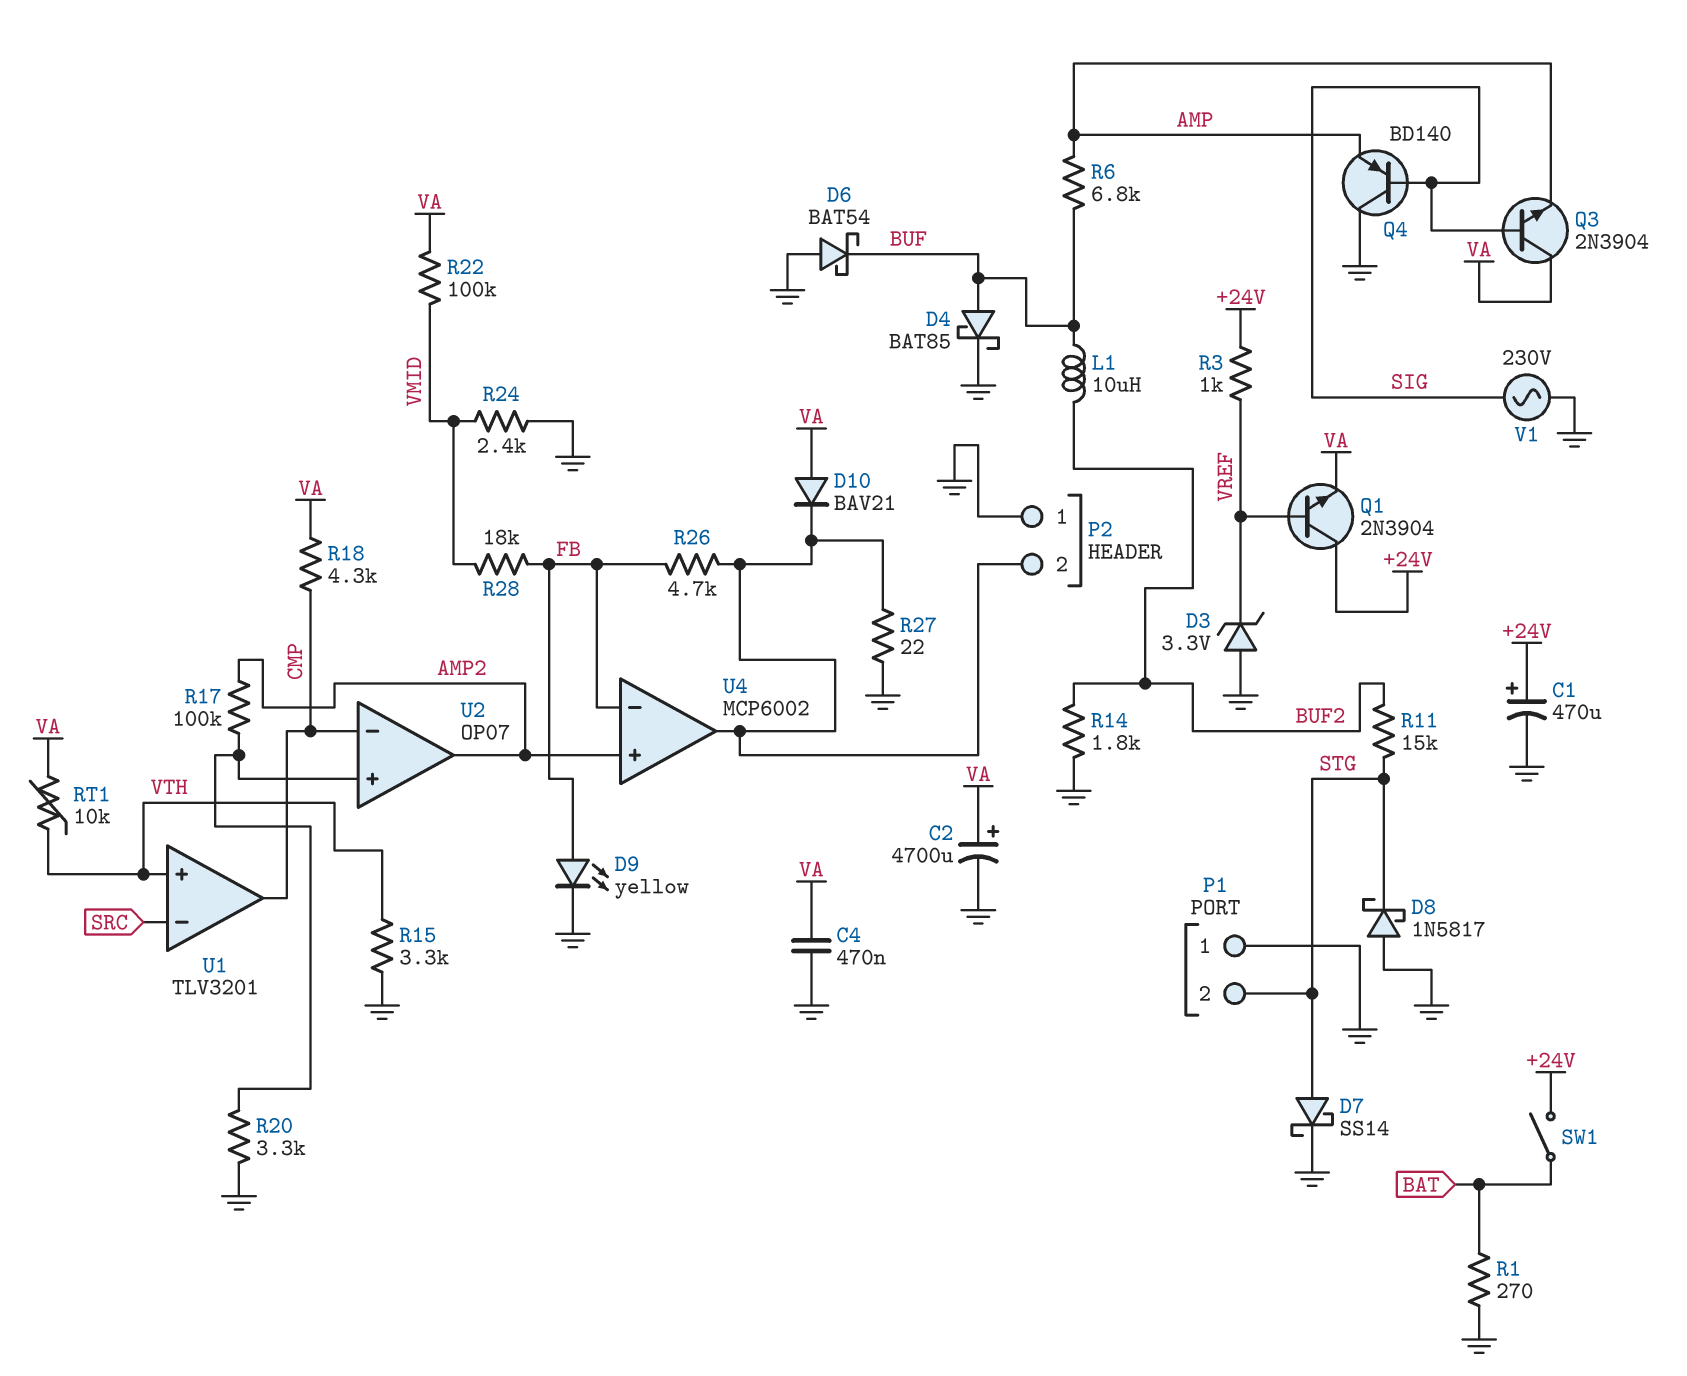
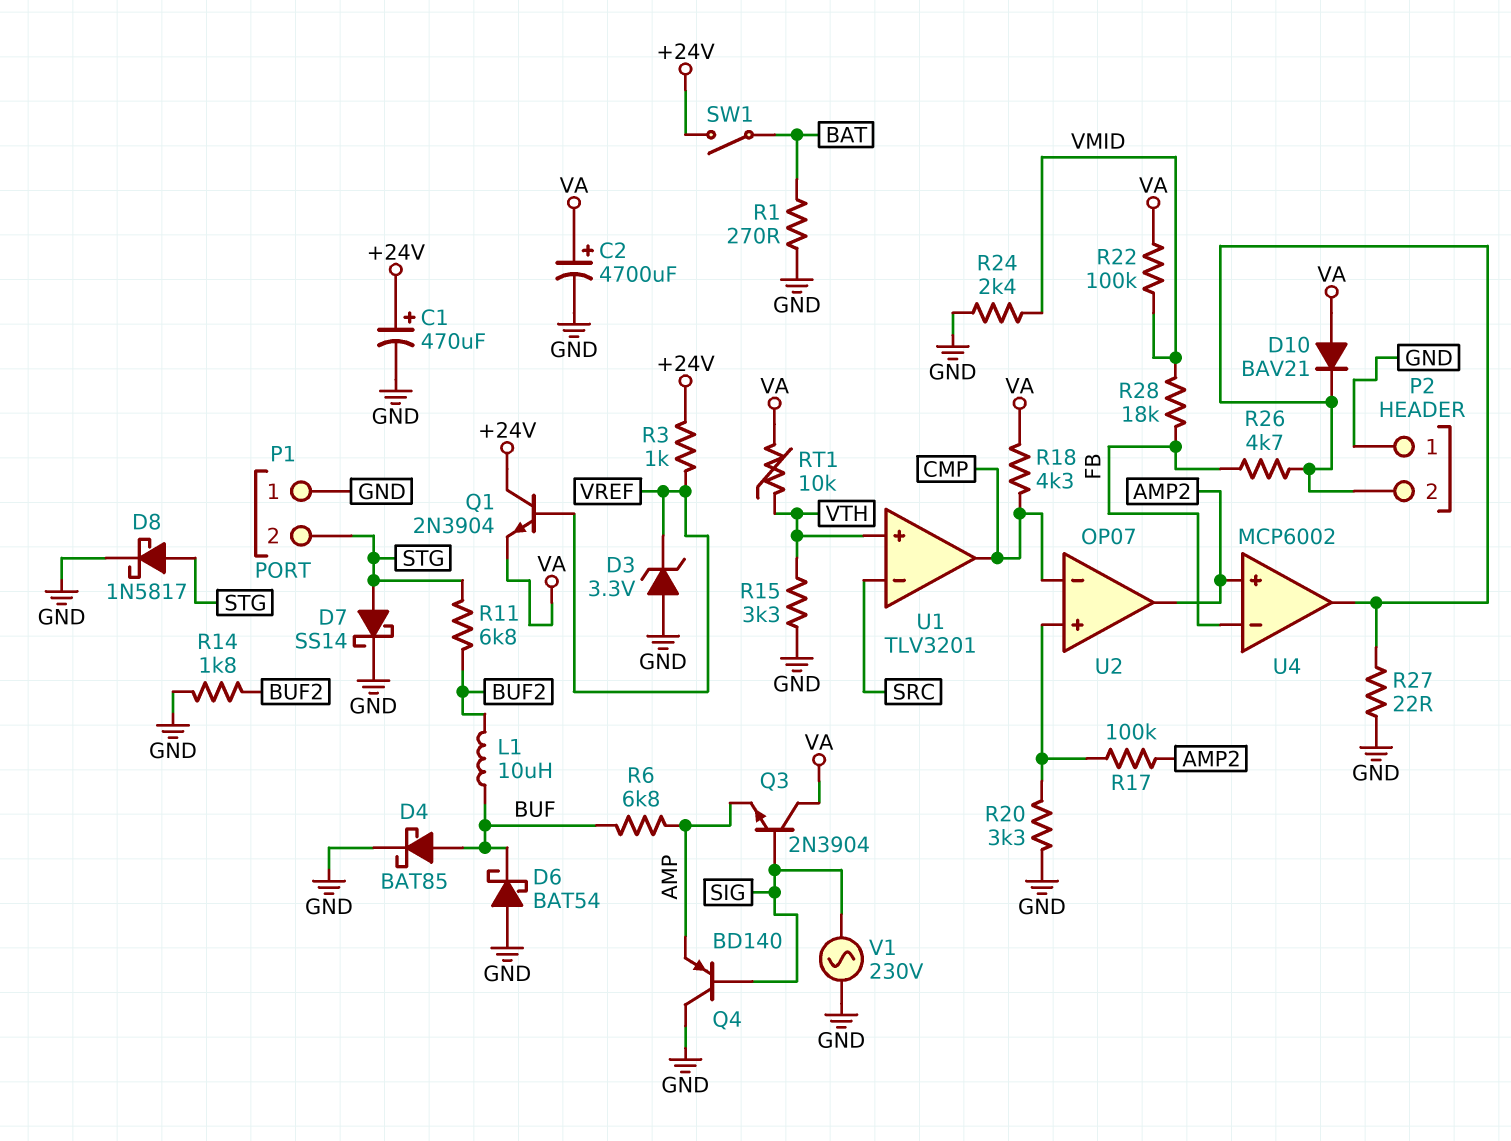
C4: 470nF (GND, VA) -> none
D8: schottky 1N5817 (A GND, K STG) -> schottky 1N5817 (A STG, K GND)
D9: LED yellow (A FB, K GND) -> none
R11: 15k (BUF2, STG) -> 6.8k (BUF2, STG)

